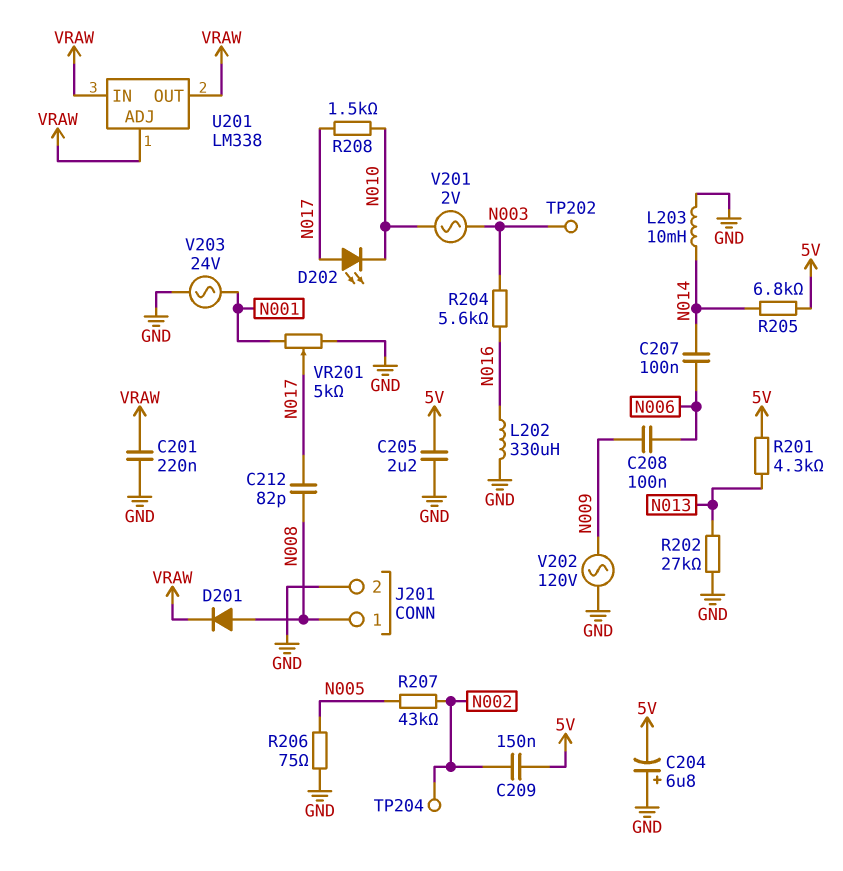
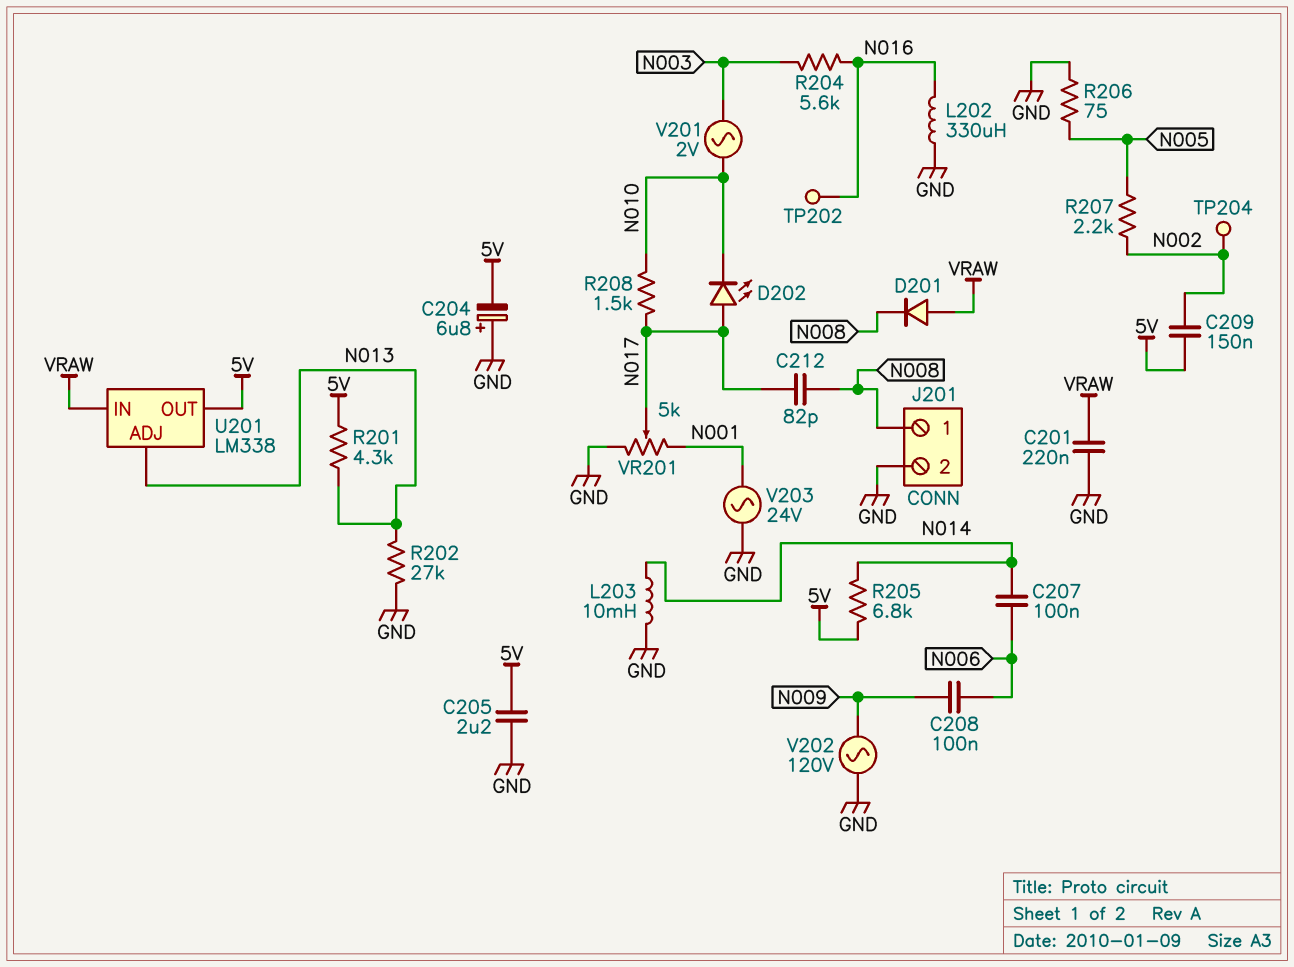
D201: diode (A N008, K VRAW) -> diode (A VRAW, K N008)
R207: 43k (N002, N005) -> 2.2k (N002, N005)
TP202: test point (N003) -> test point (N016)
U201 pin ADJ: VRAW -> N013
U201 pin OUT: VRAW -> 5V

